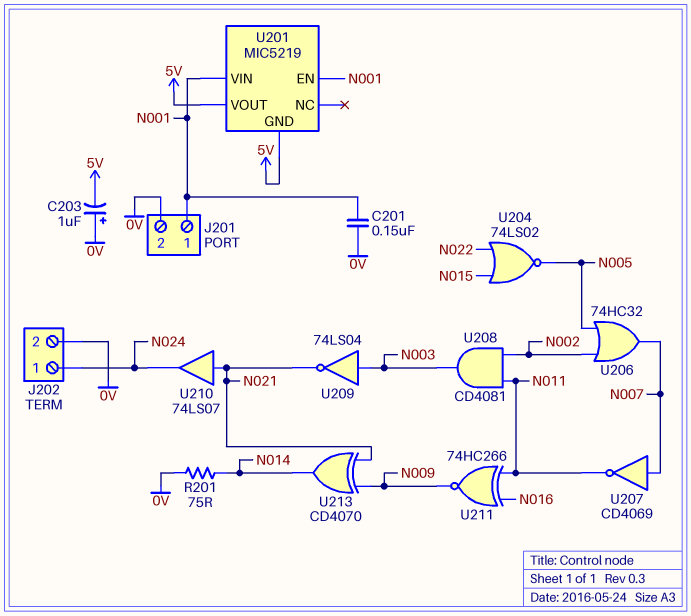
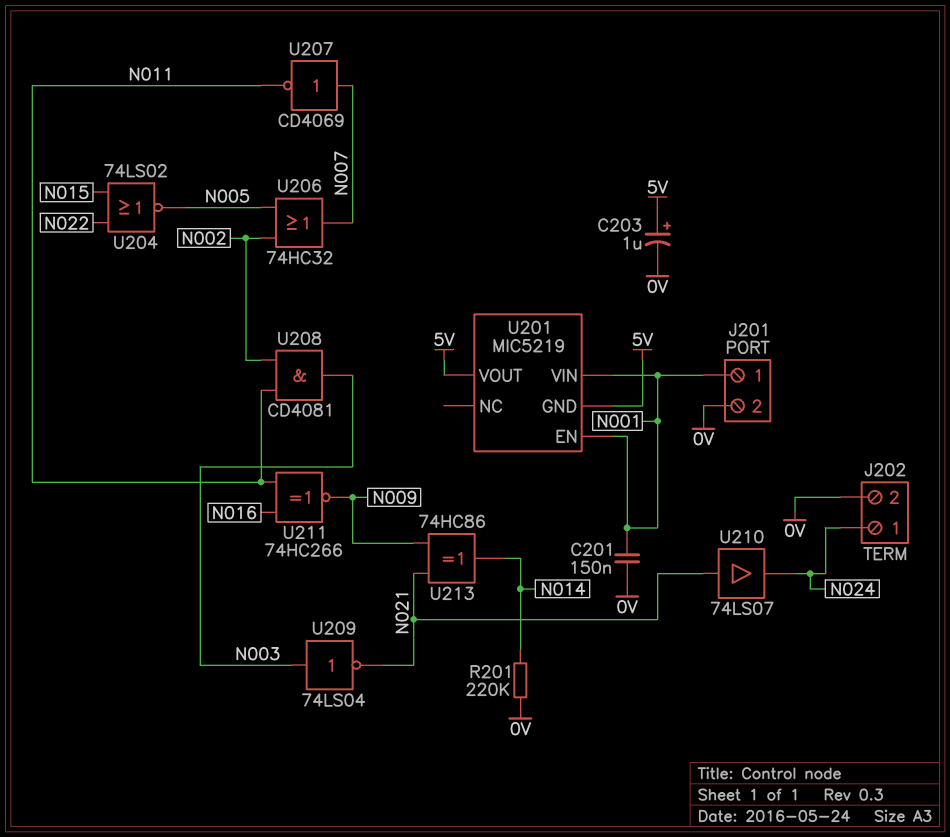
C203: 1uF (plus 0V, minus 5V) -> 1uF (plus 5V, minus 0V)
R201: 75 (0V, N014) -> 220k (0V, N014)
U213: XOR CD4070 (in N009, in N021, out N014) -> XOR 74HC86 (in N009, in N021, out N014)

